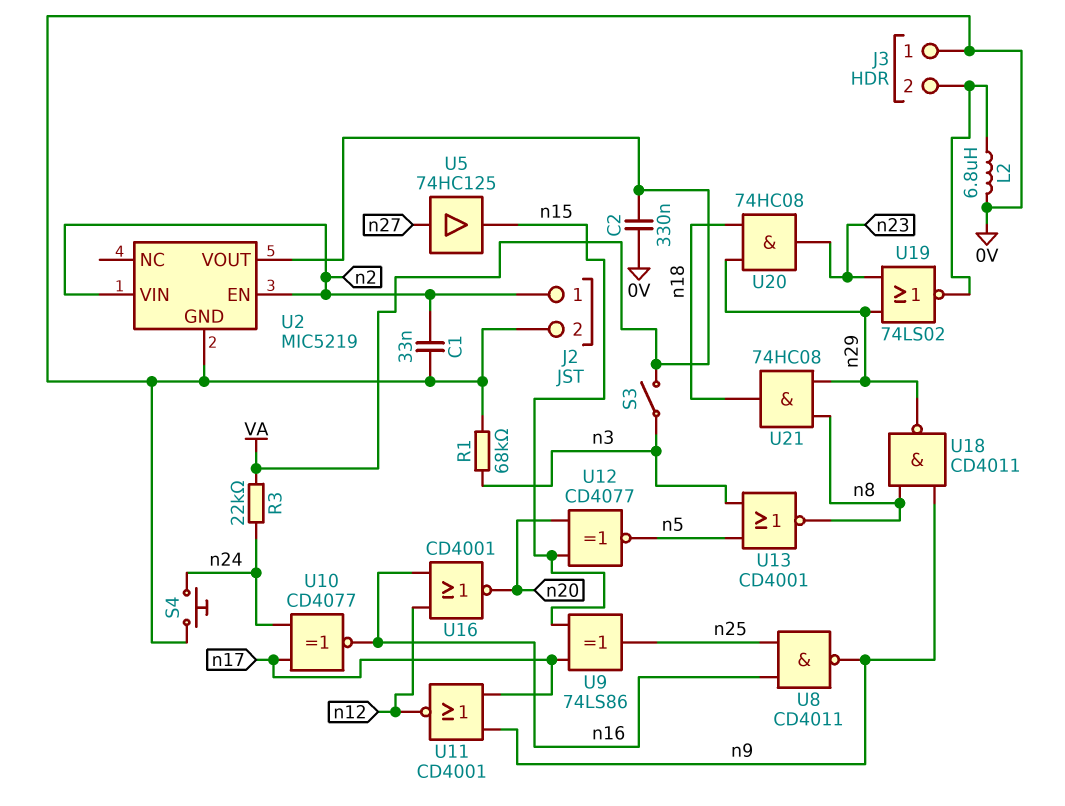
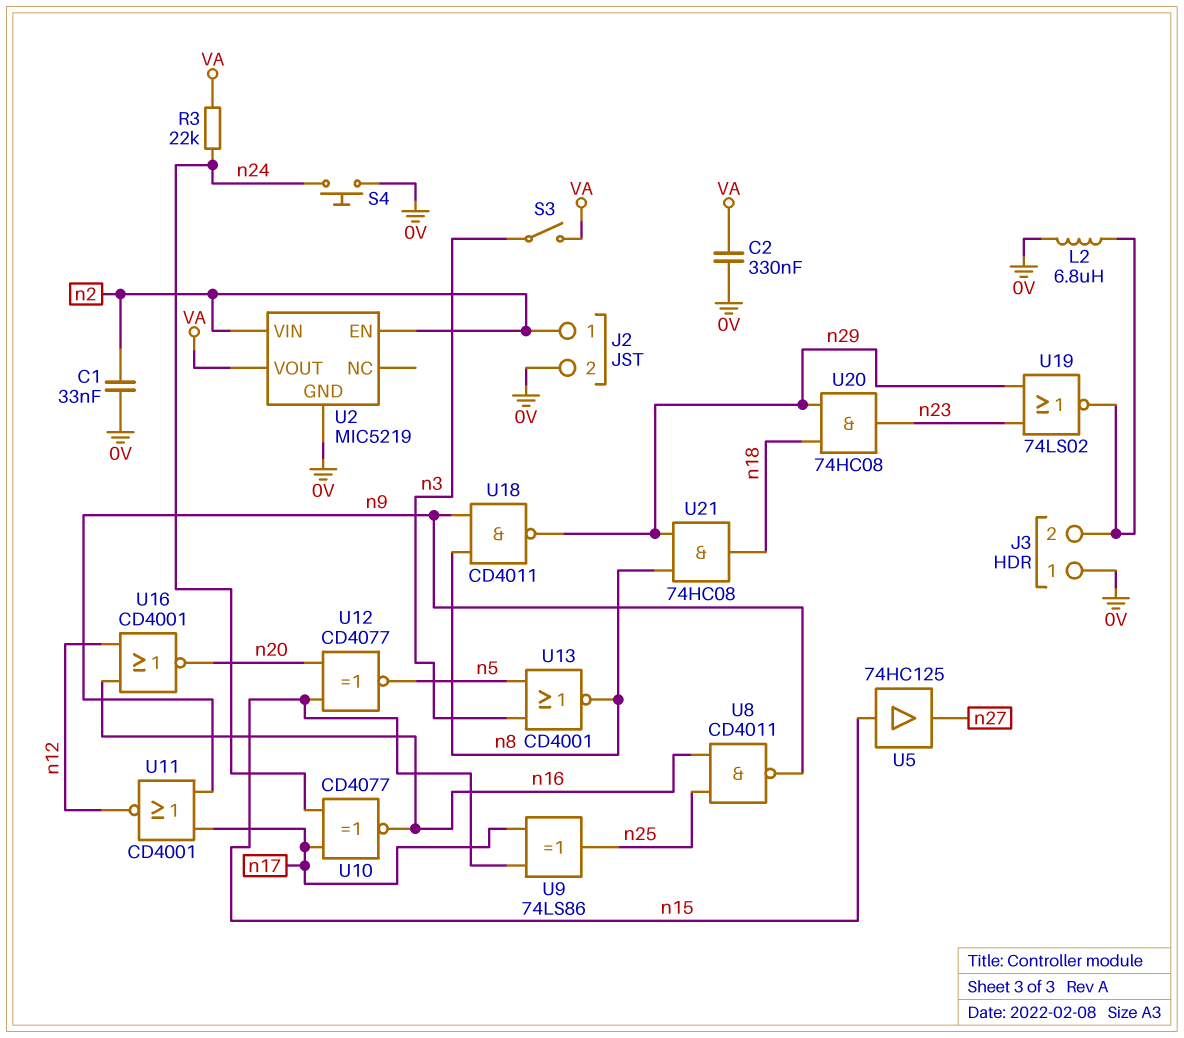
R1: 68k (0V, n3) -> none
U5: buffer 74HC125 (in n27, out n15) -> buffer 74HC125 (in n15, out n27)

